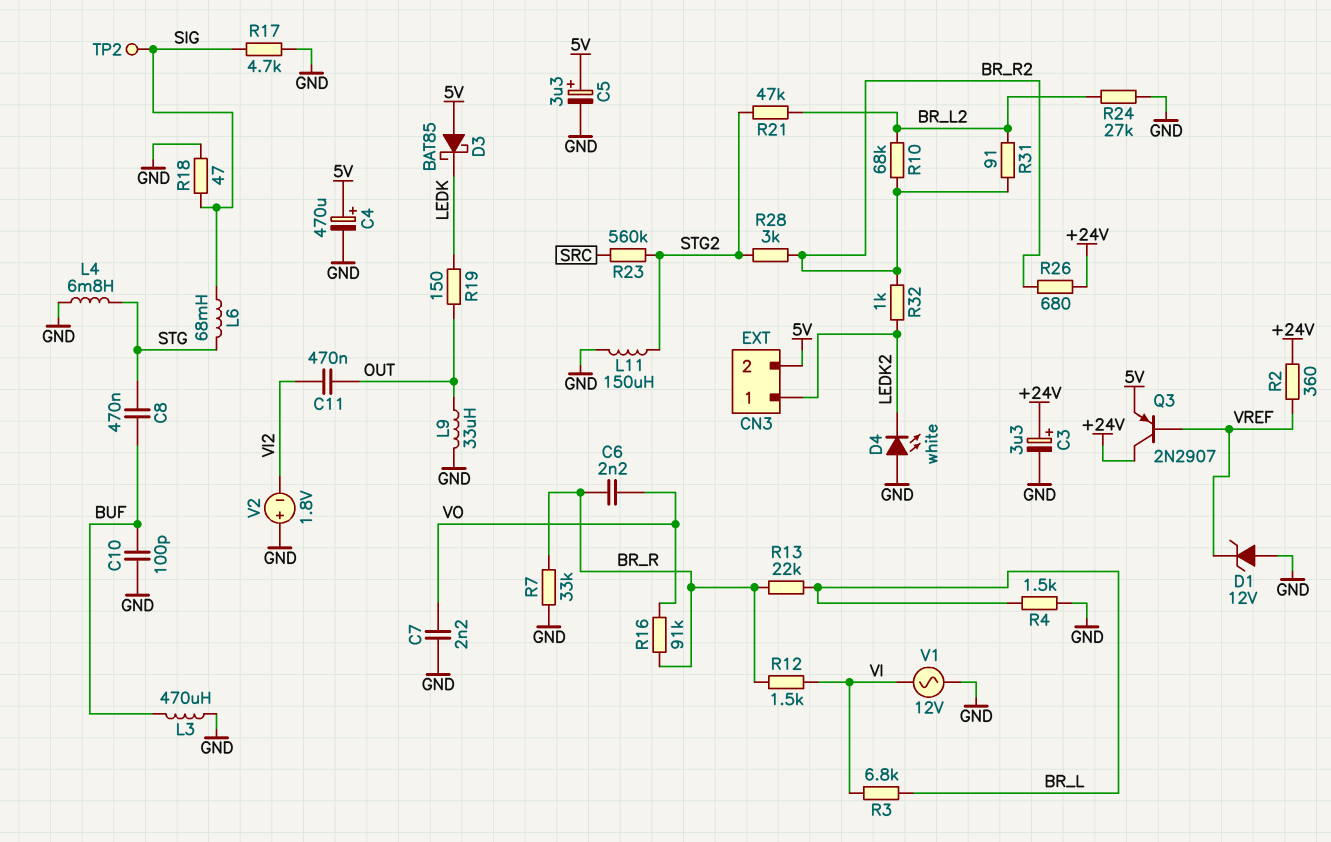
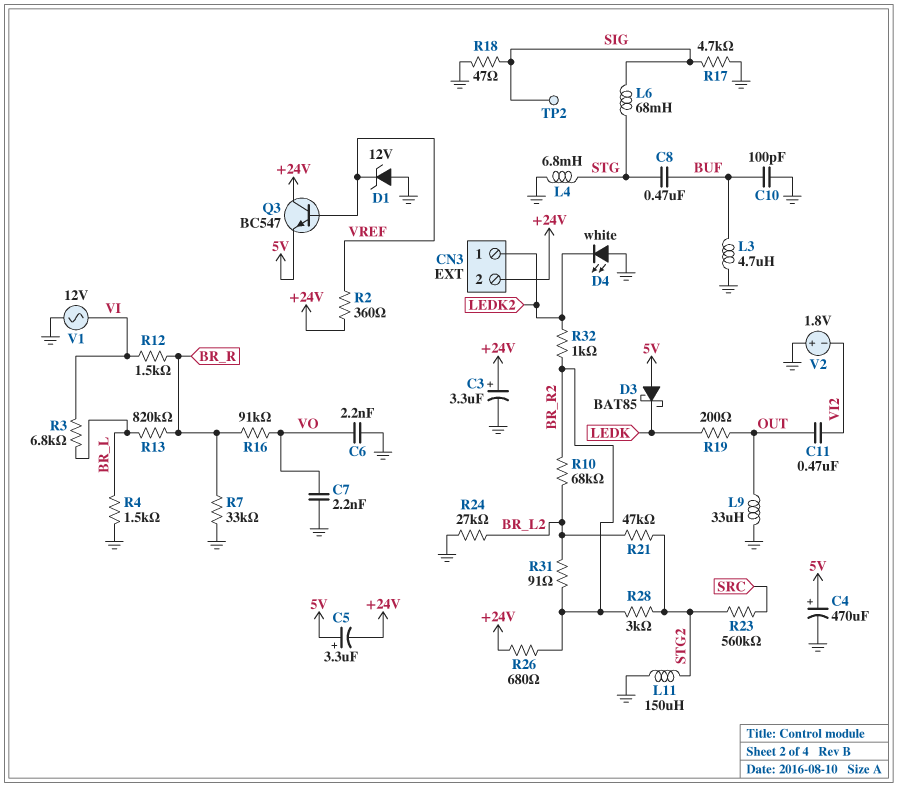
C5: 3.3uF (plus 5V, minus GND) -> 3.3uF (plus 5V, minus +24V)
C6: 2.2nF (BR_R, VO) -> 2.2nF (GND, VO)
CN3 pin 2: 5V -> +24V
L3: 470uH (BUF, GND) -> 4.7uH (BUF, GND)
Q3: PNP 2N2907 (B VREF, C +24V, E 5V) -> NPN BC547 (B VREF, C +24V, E 5V)
R13: 22k (BR_L, BR_R) -> 820k (BR_L, BR_R)
R19: 150 (LEDK, OUT) -> 200 (LEDK, OUT)

